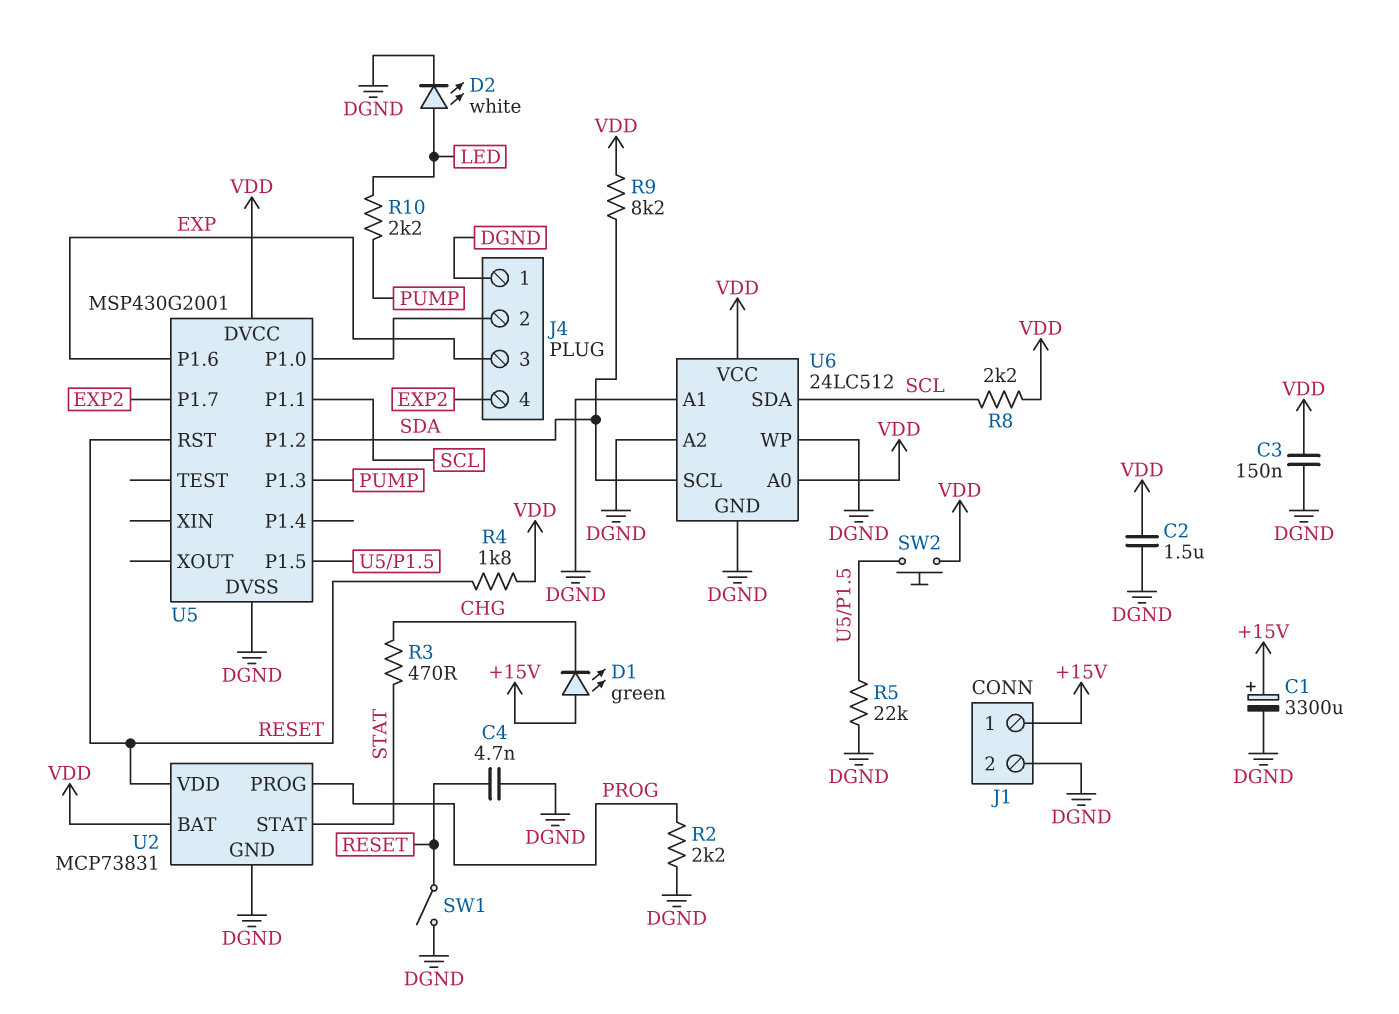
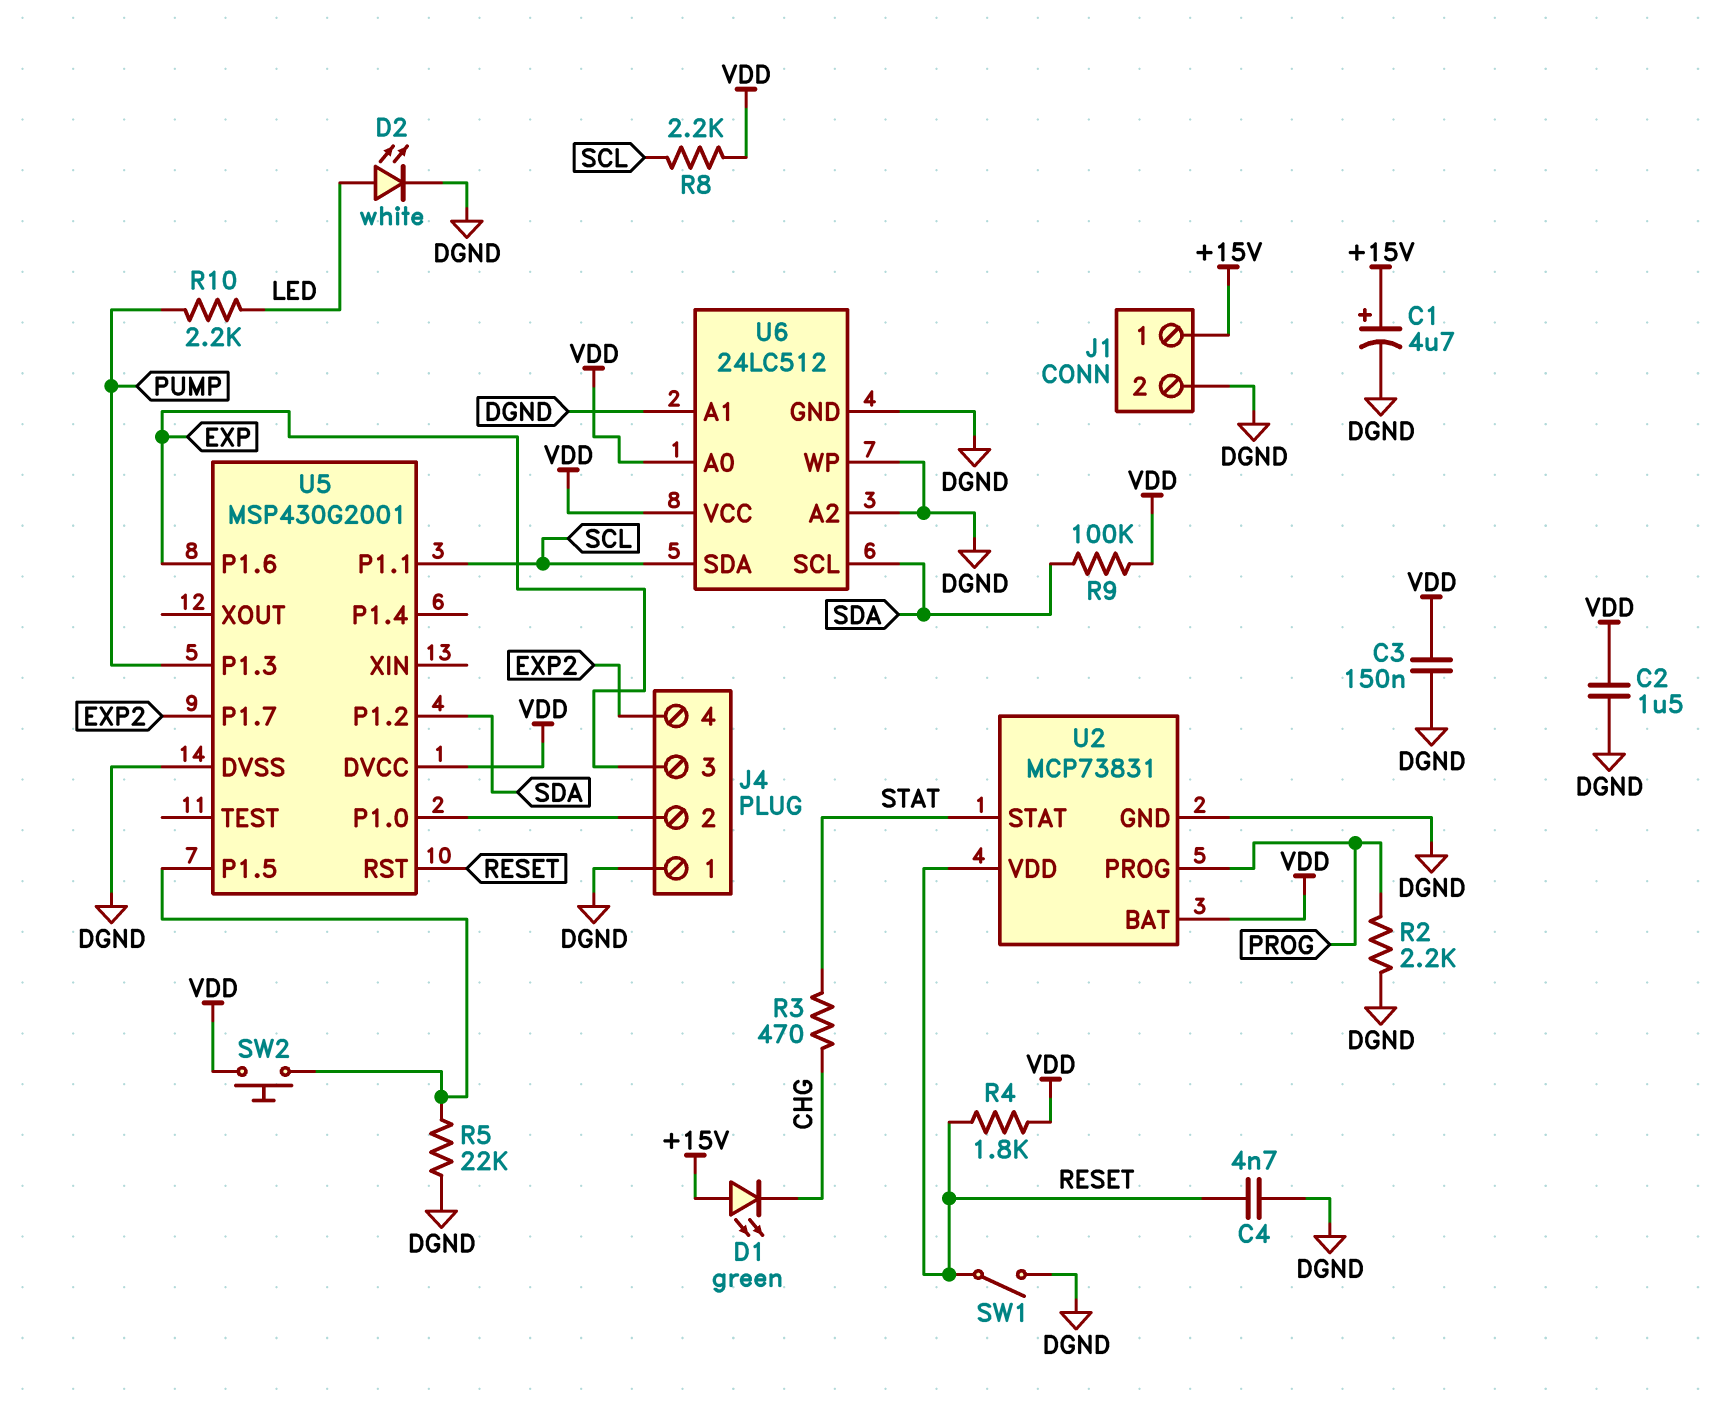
C1: 3300uF (plus +15V, minus DGND) -> 4.7uF (plus +15V, minus DGND)
R9: 8.2k (SDA, VDD) -> 100k (SDA, VDD)

